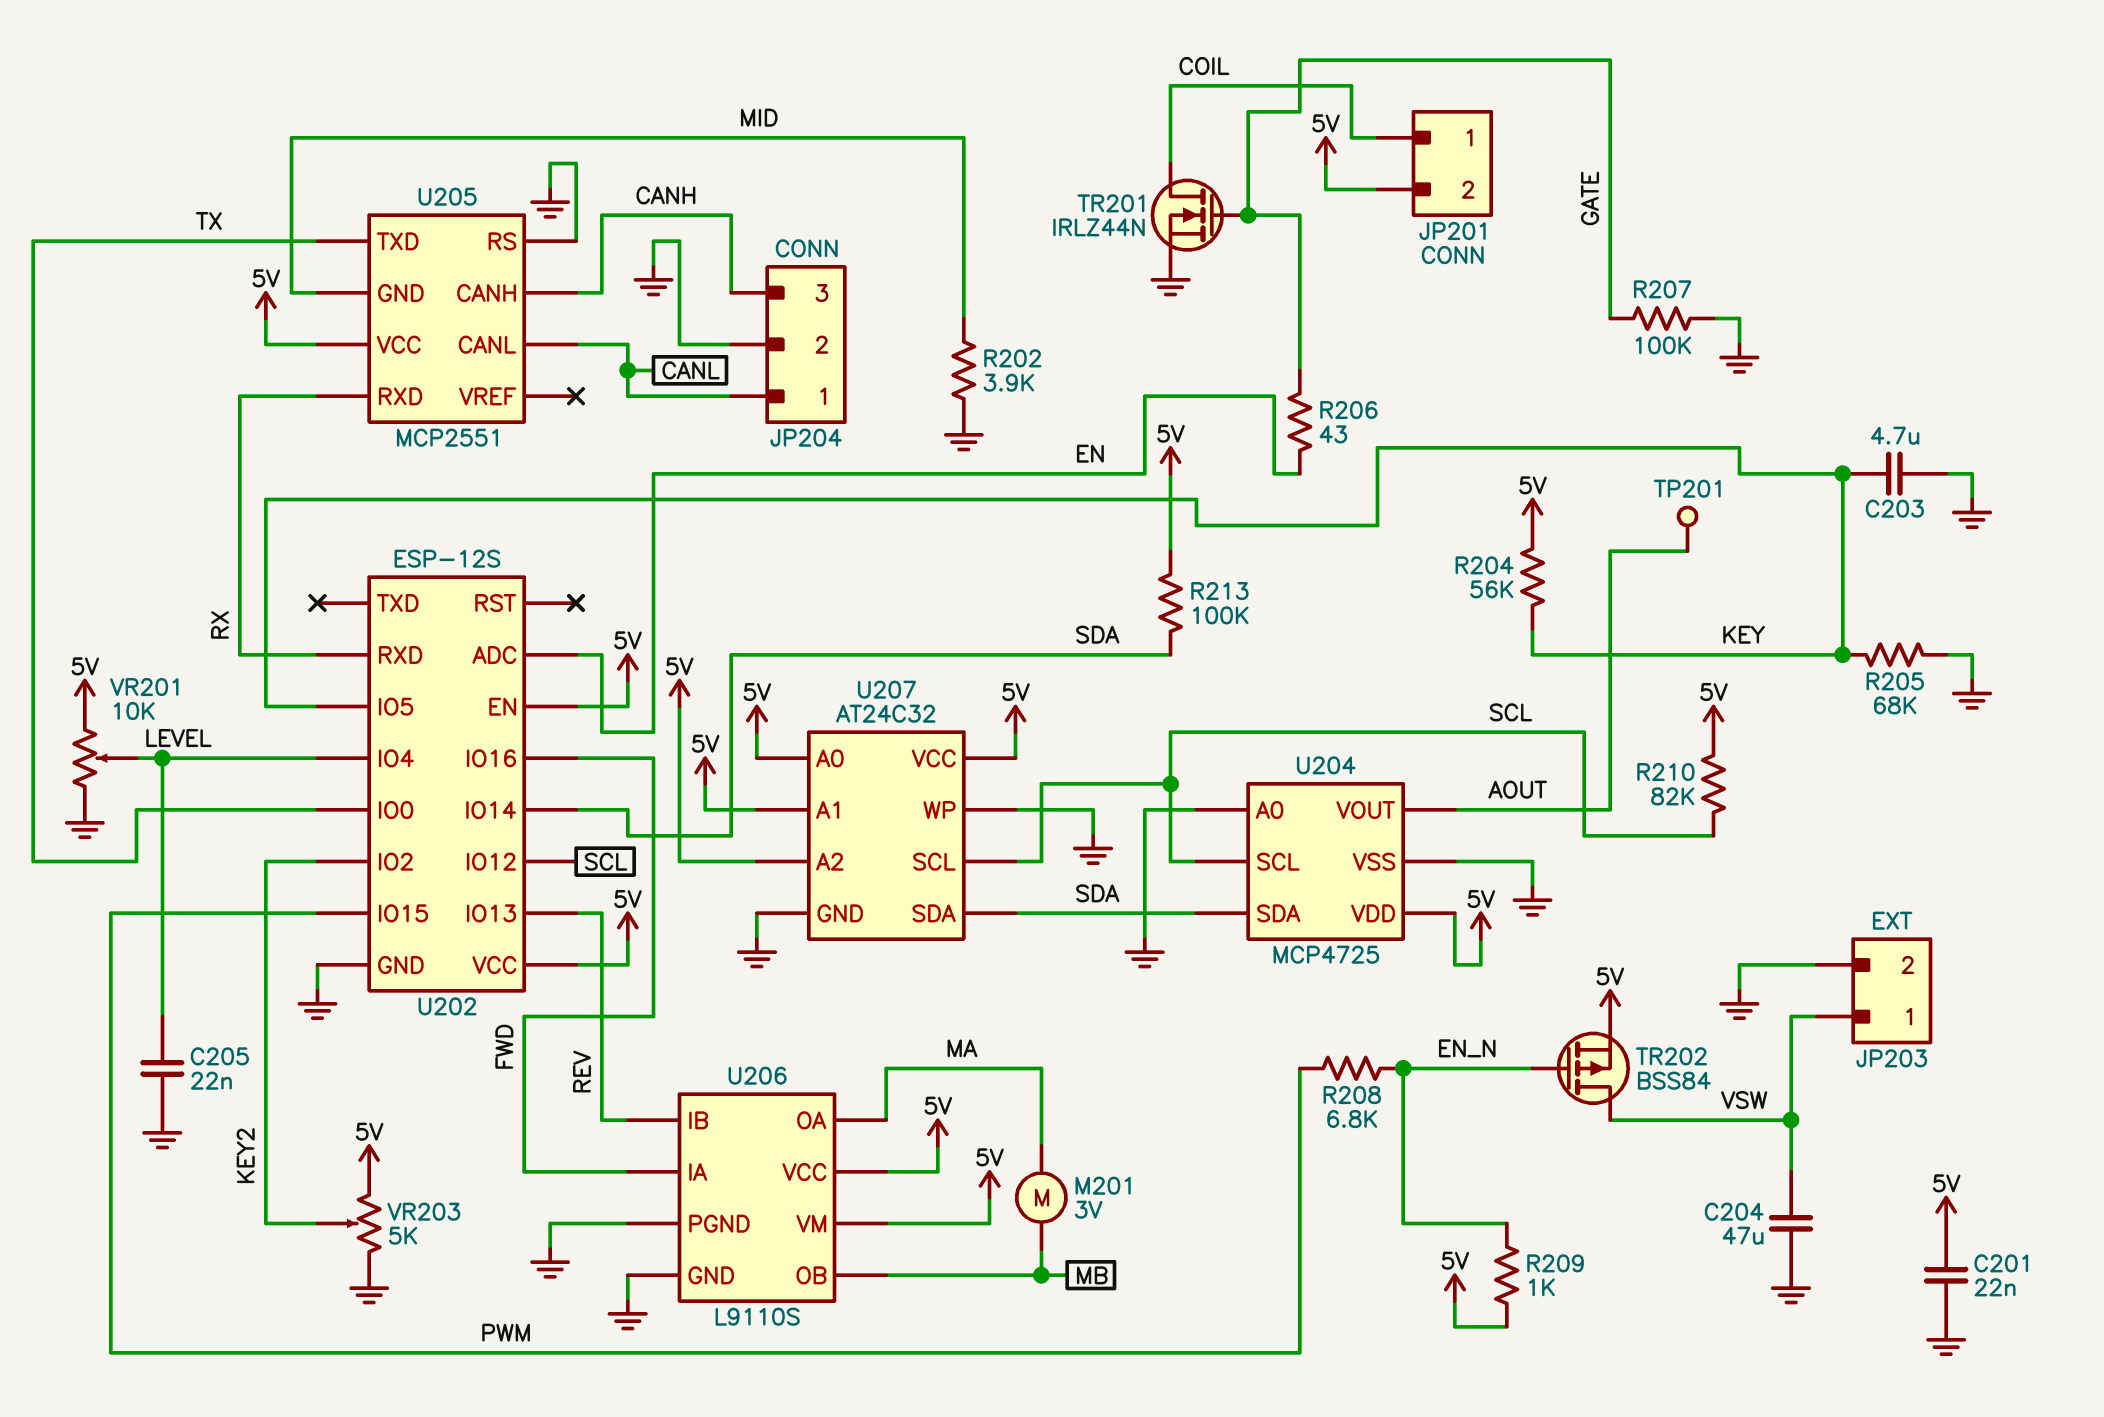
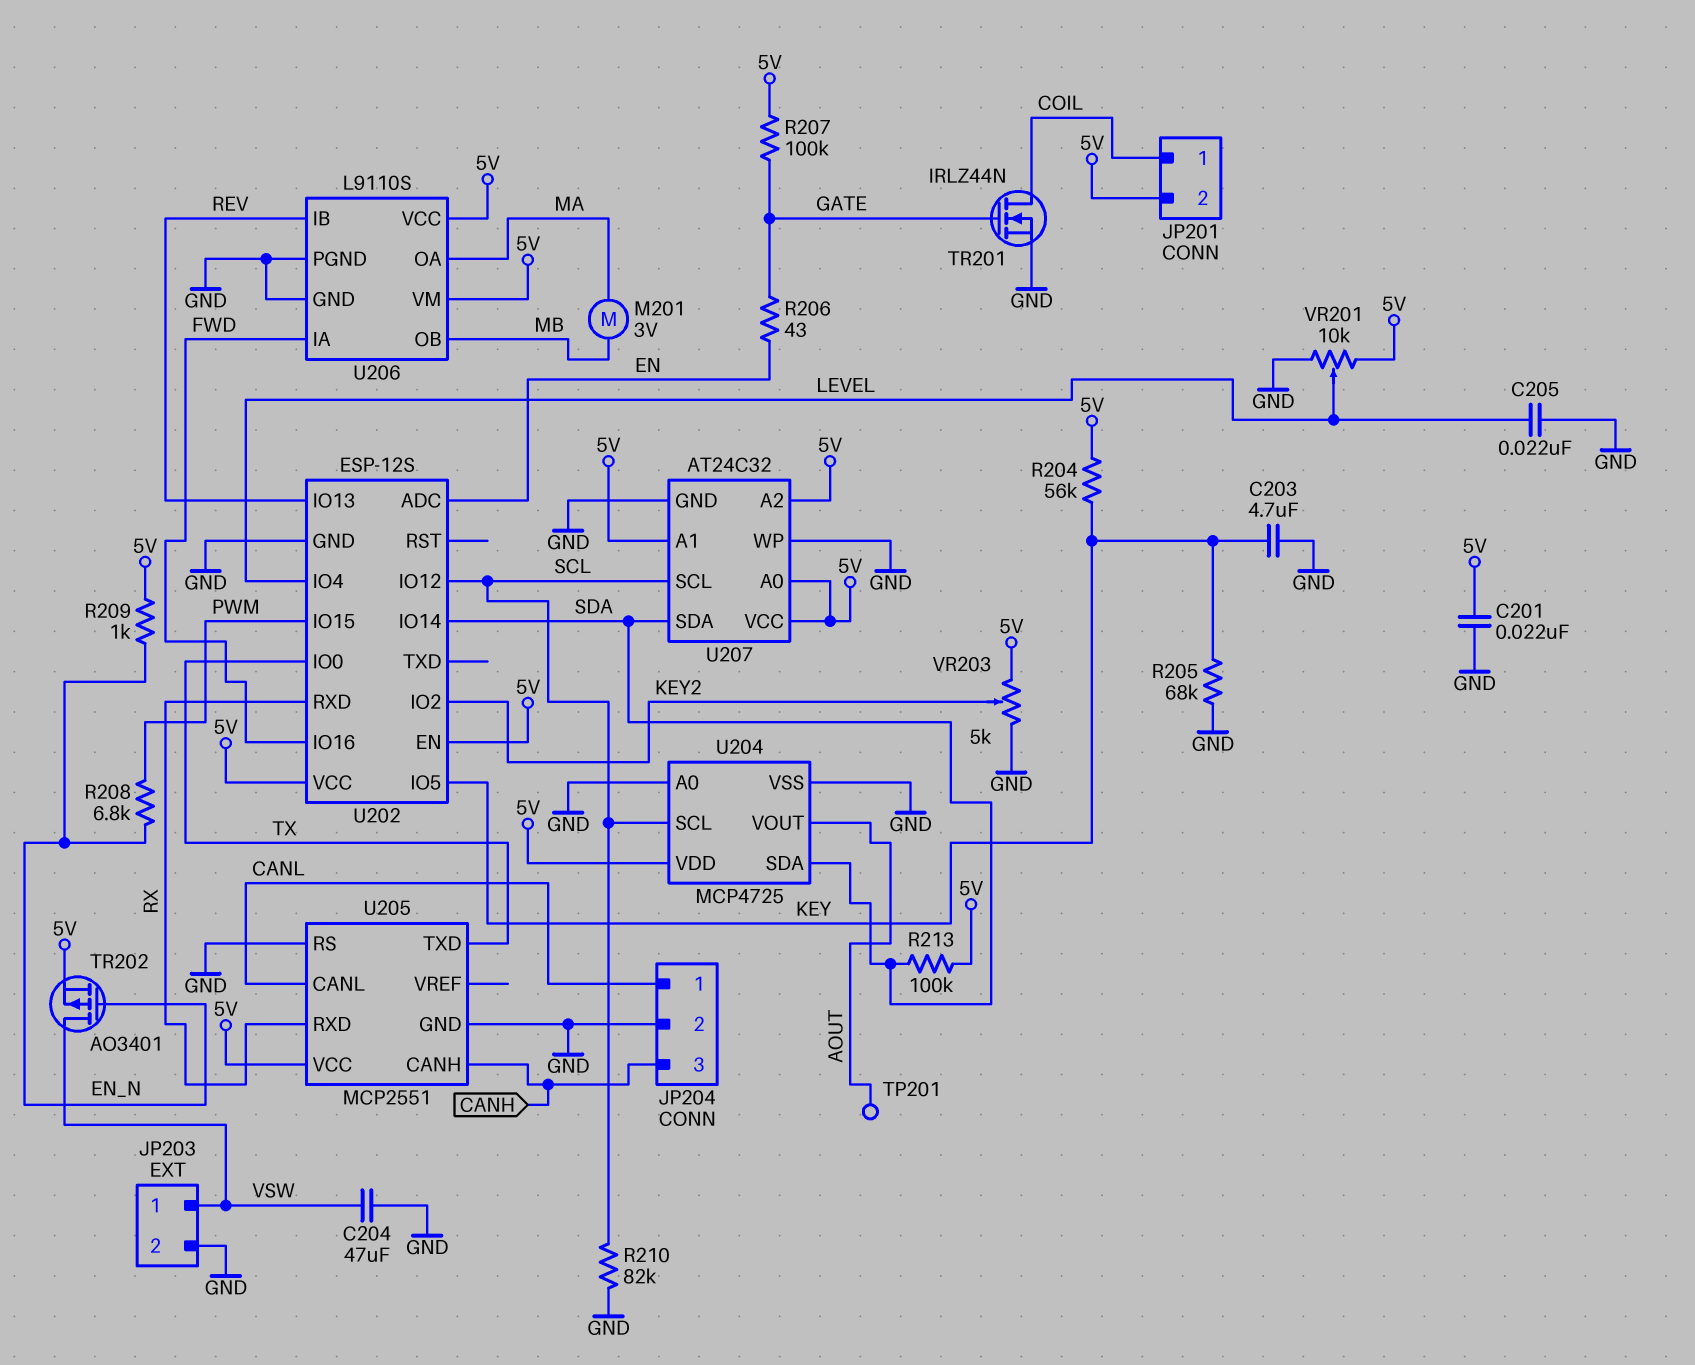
R202: 3.9k (GND, MID) -> none
R207: 100k (GATE, GND) -> 100k (5V, GATE)
R210: 82k (5V, SCL) -> 82k (GND, SCL)
TR202: PMOS BSS84 (G EN_N, D VSW, S 5V) -> PMOS AO3401 (G EN_N, D VSW, S 5V)
U205 pin GND: MID -> GND

